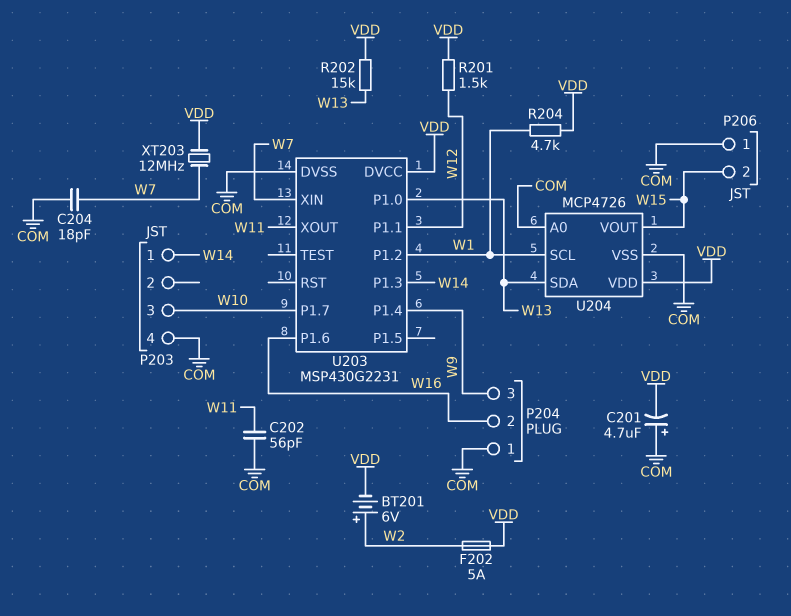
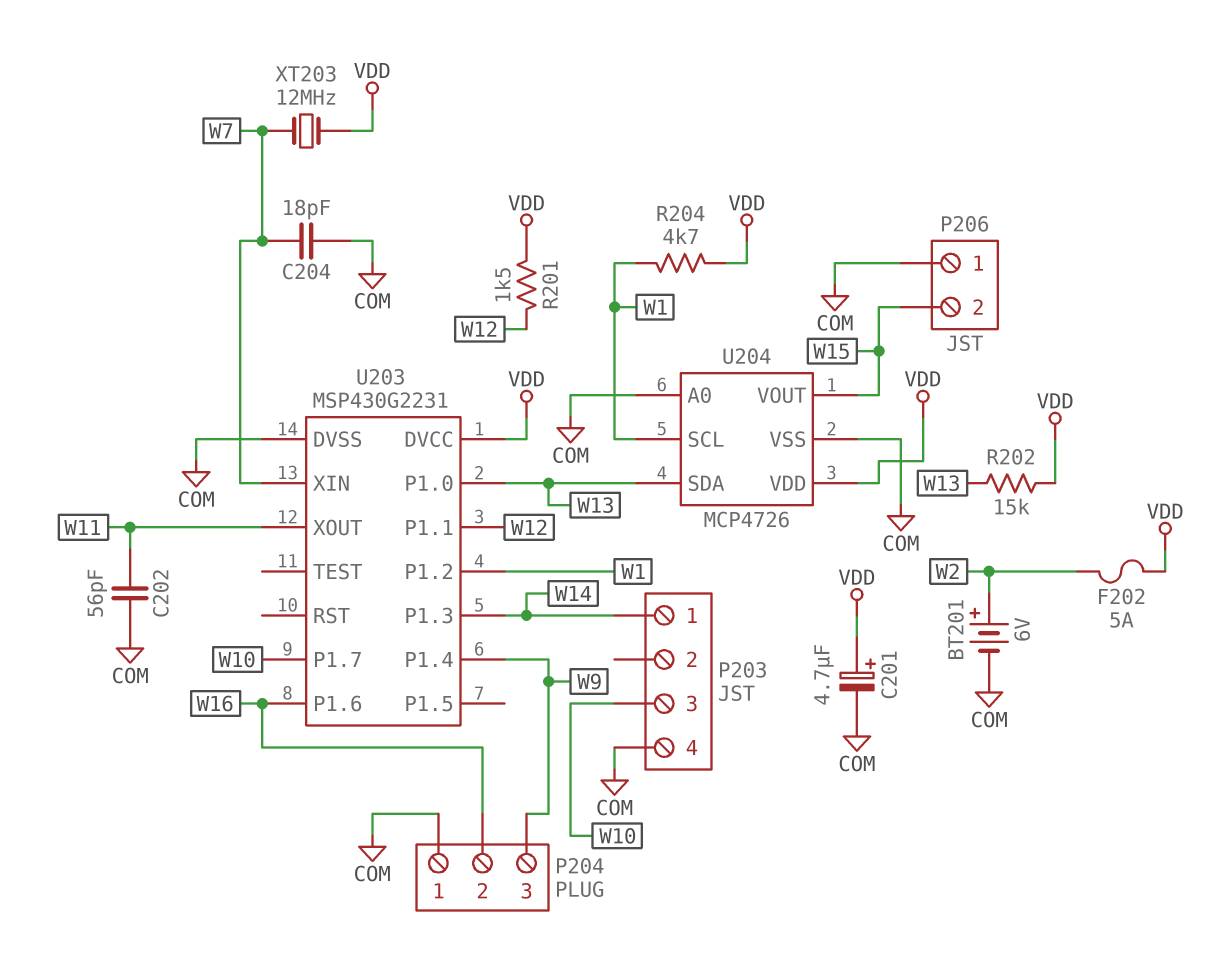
BT201: 6V (plus W2, minus VDD) -> 6V (plus W2, minus COM)
C201: 4.7uF (plus COM, minus VDD) -> 4.7uF (plus VDD, minus COM)

